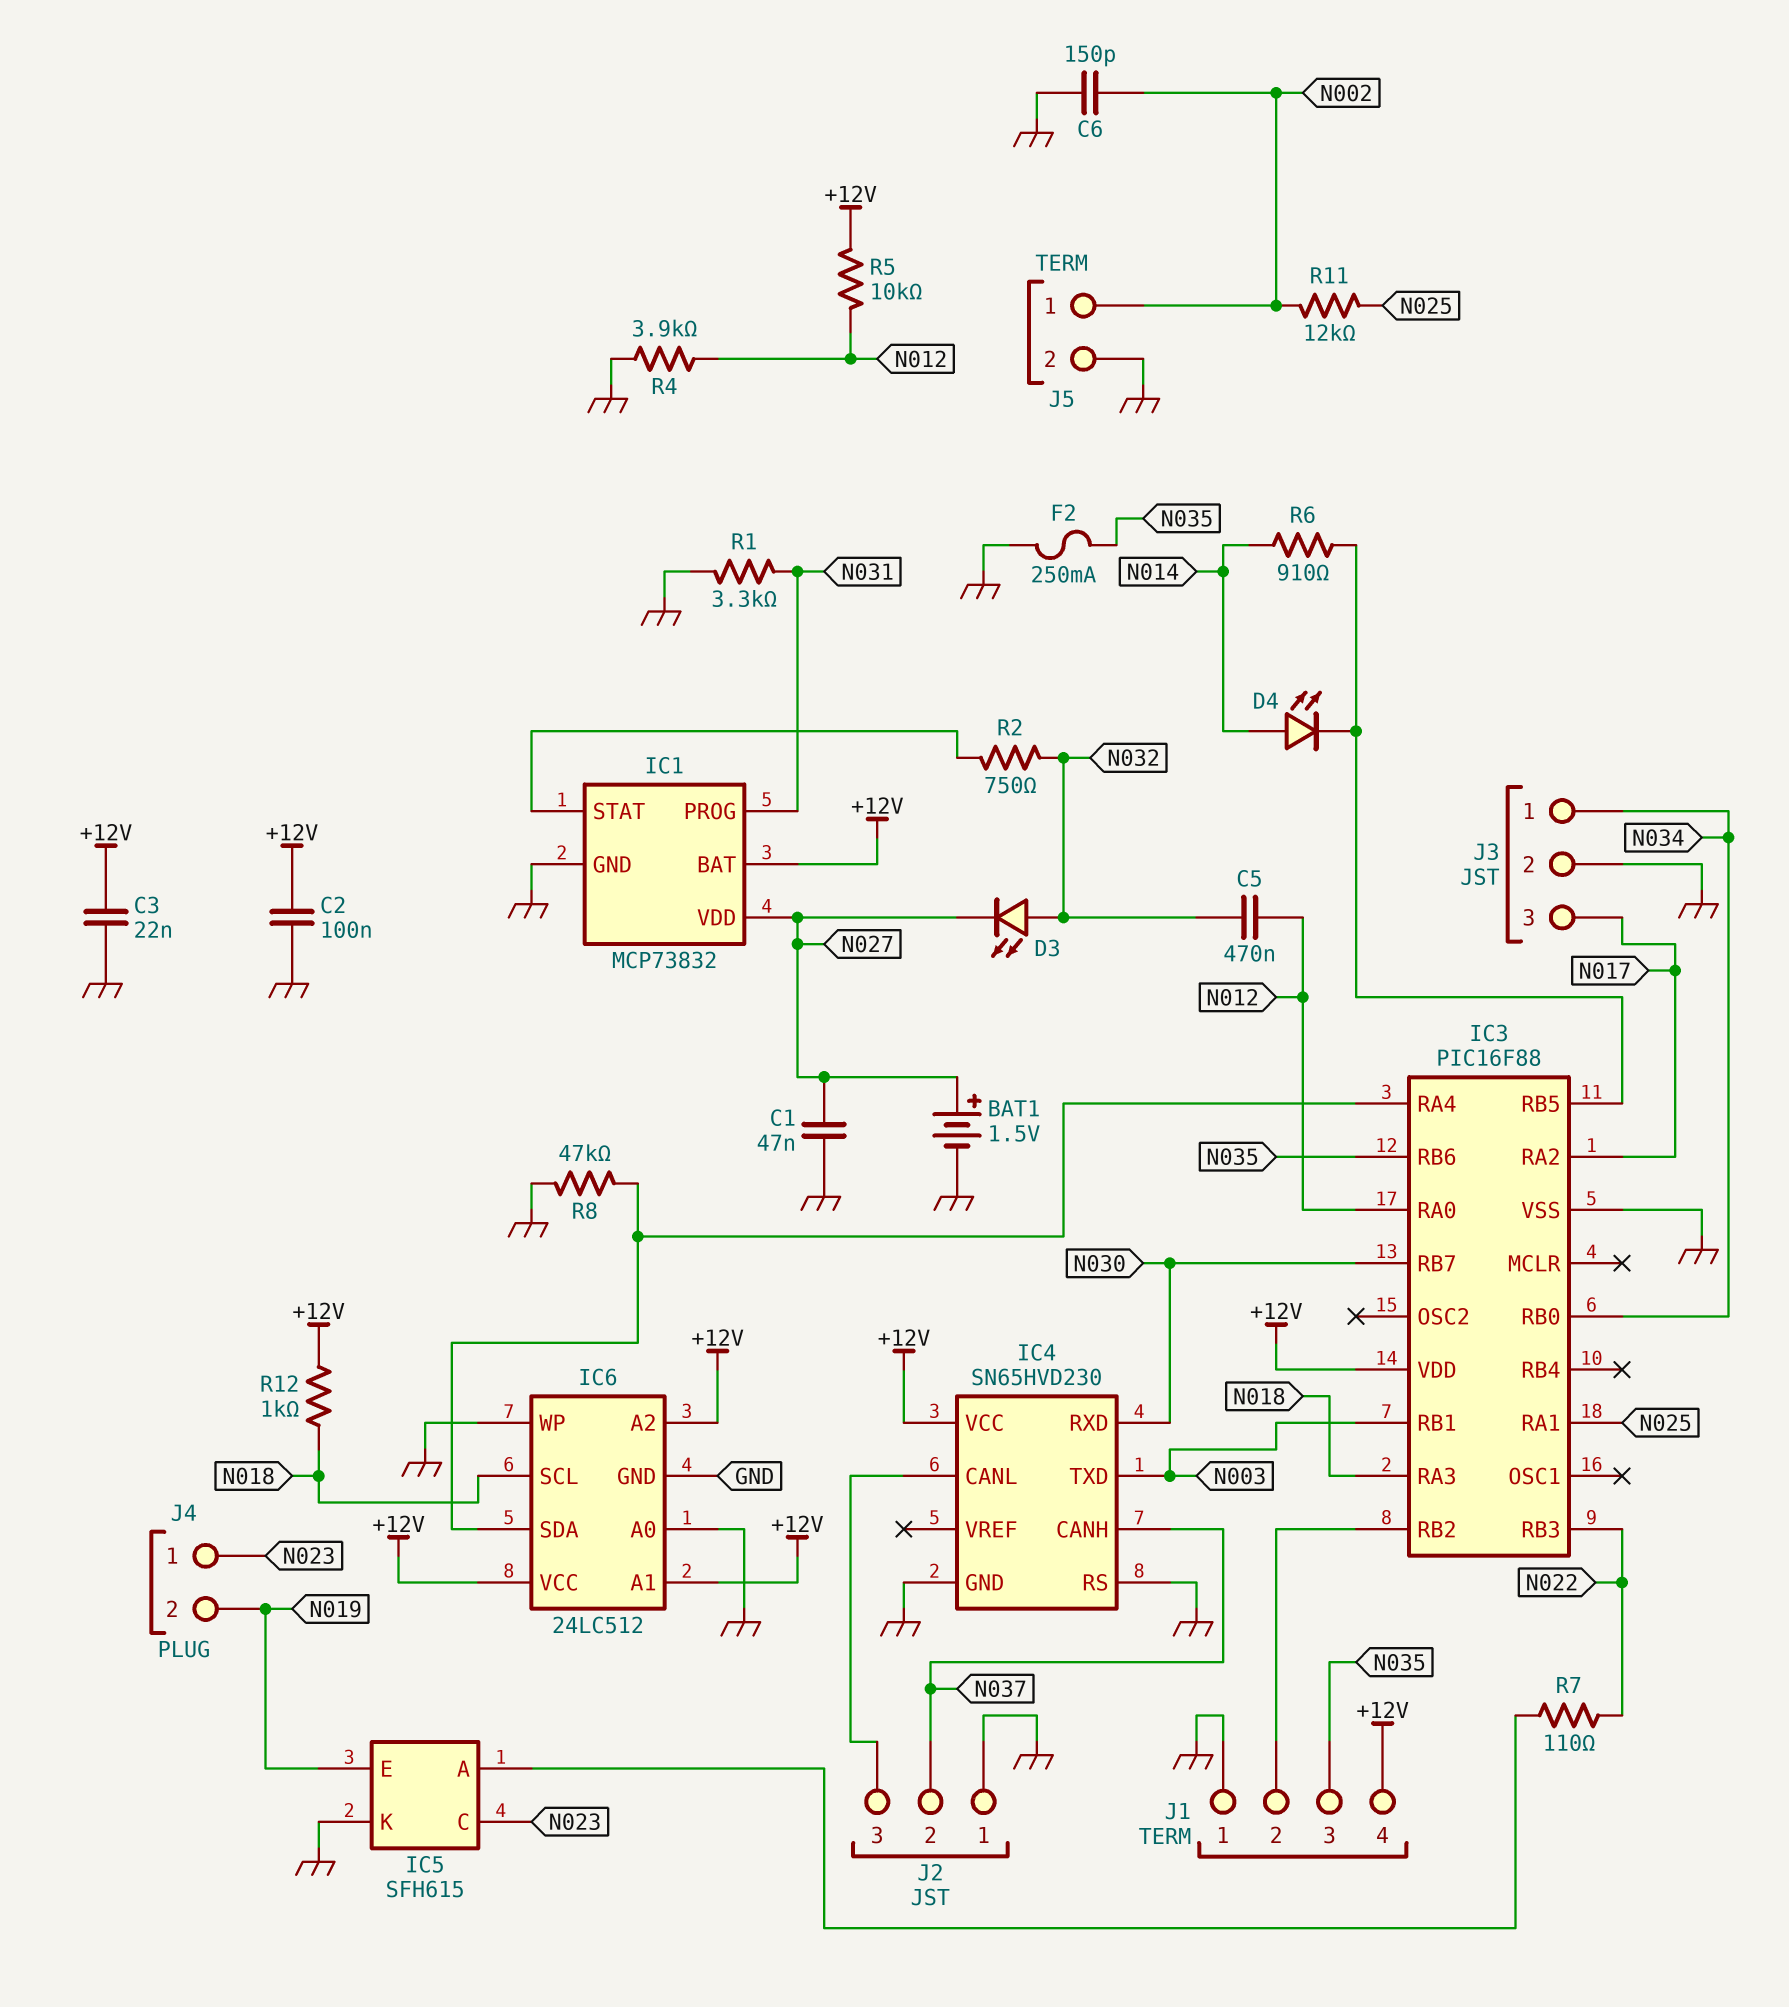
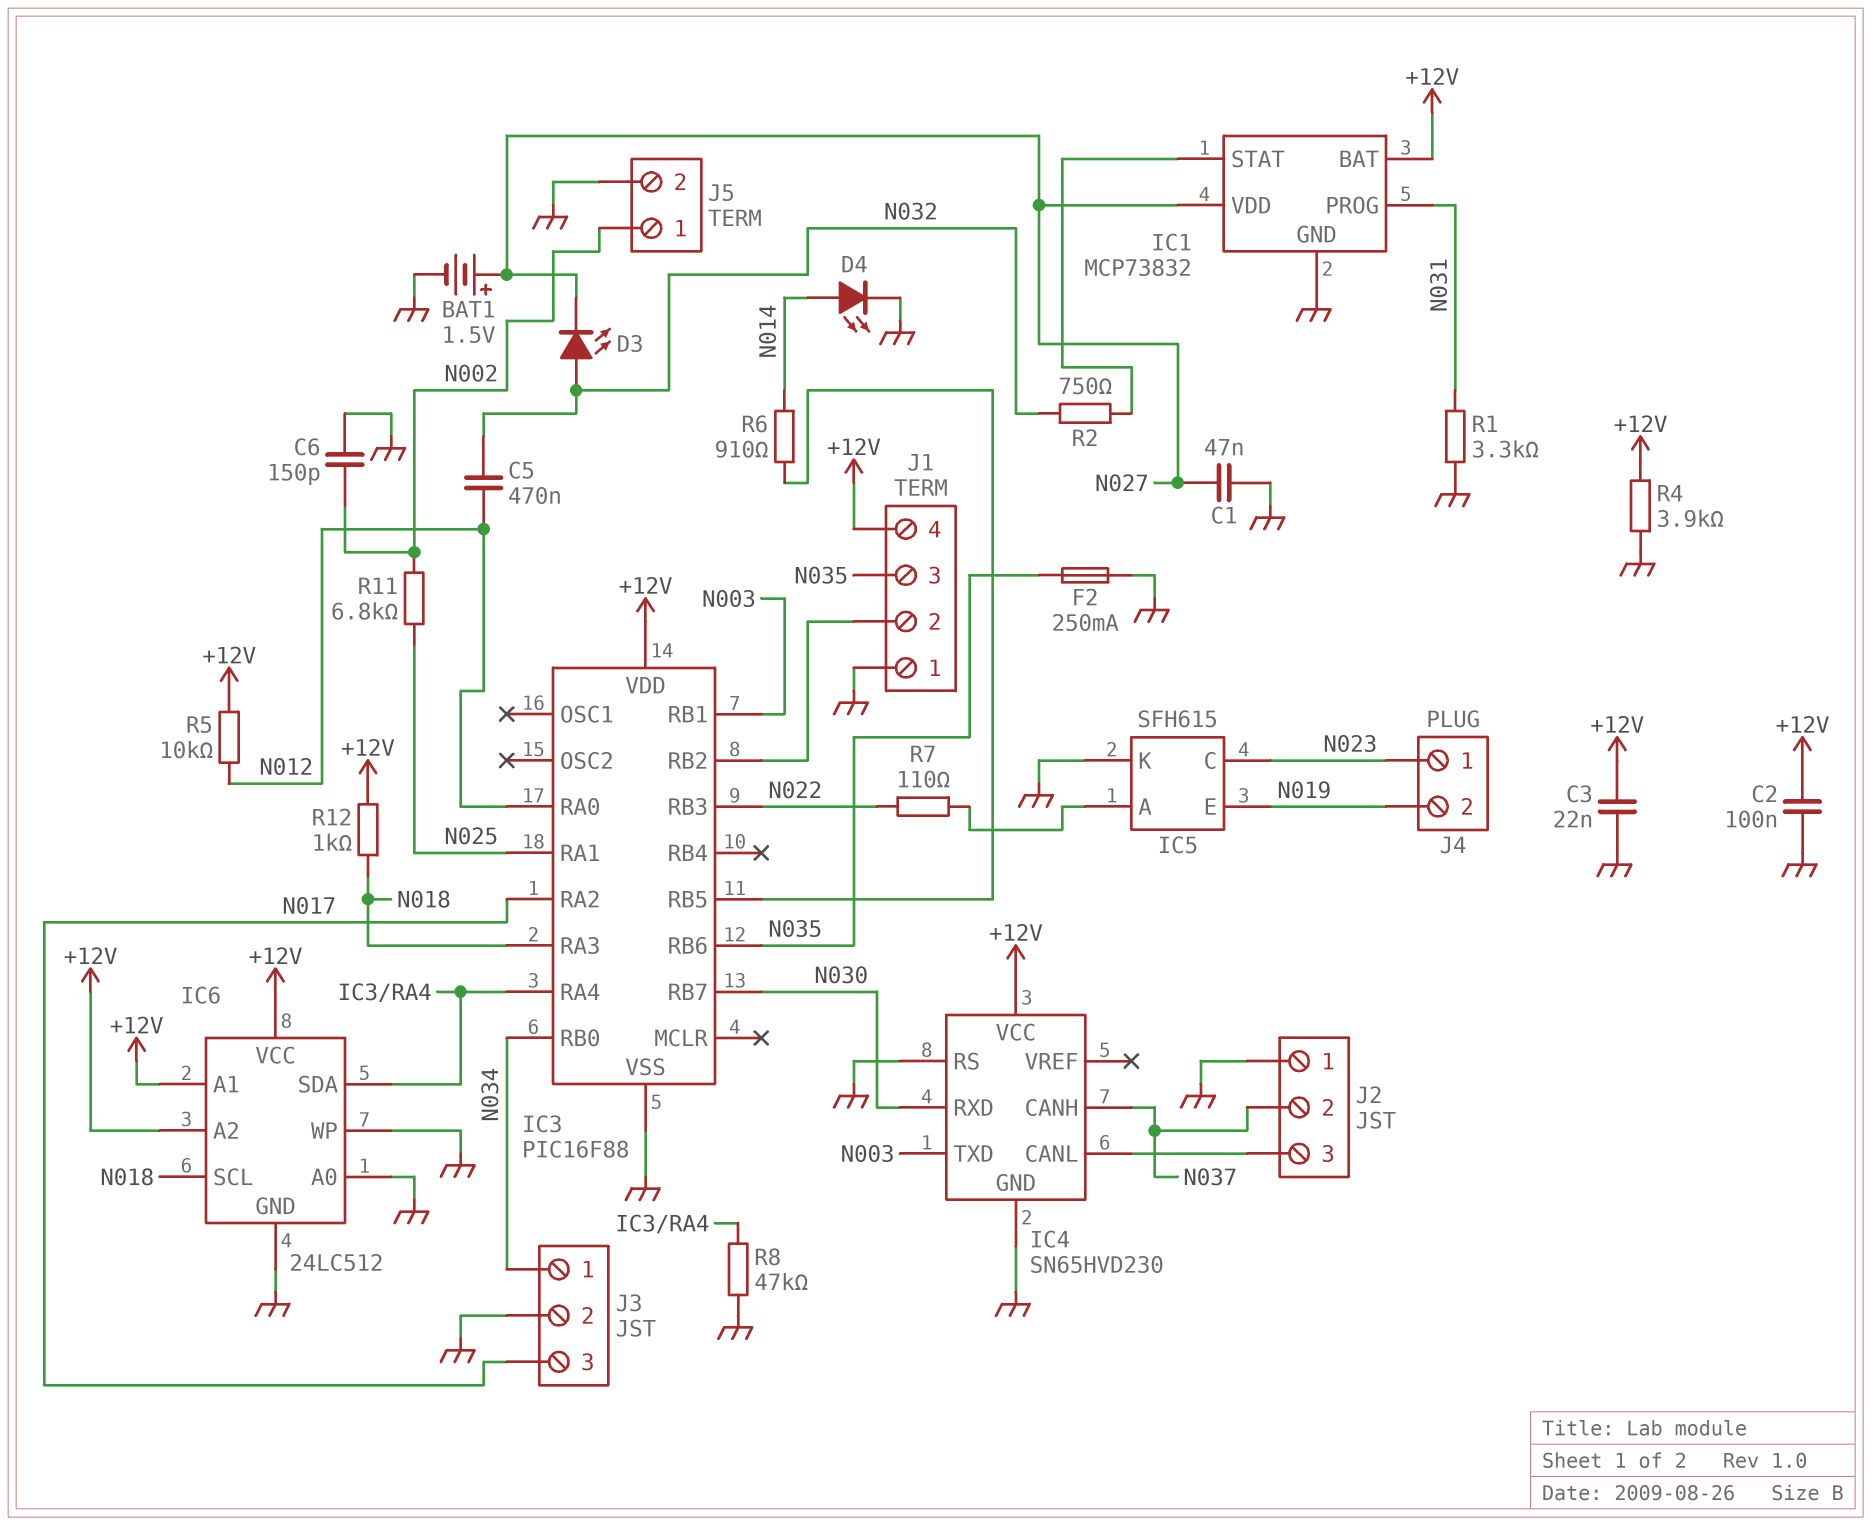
D4: LED (A N014, K IC3/RB5) -> LED (A N014, K GND)
R4: 3.9k (GND, N012) -> 3.9k (+12V, GND)
R11: 12k (N002, N025) -> 6.8k (N002, N025)

